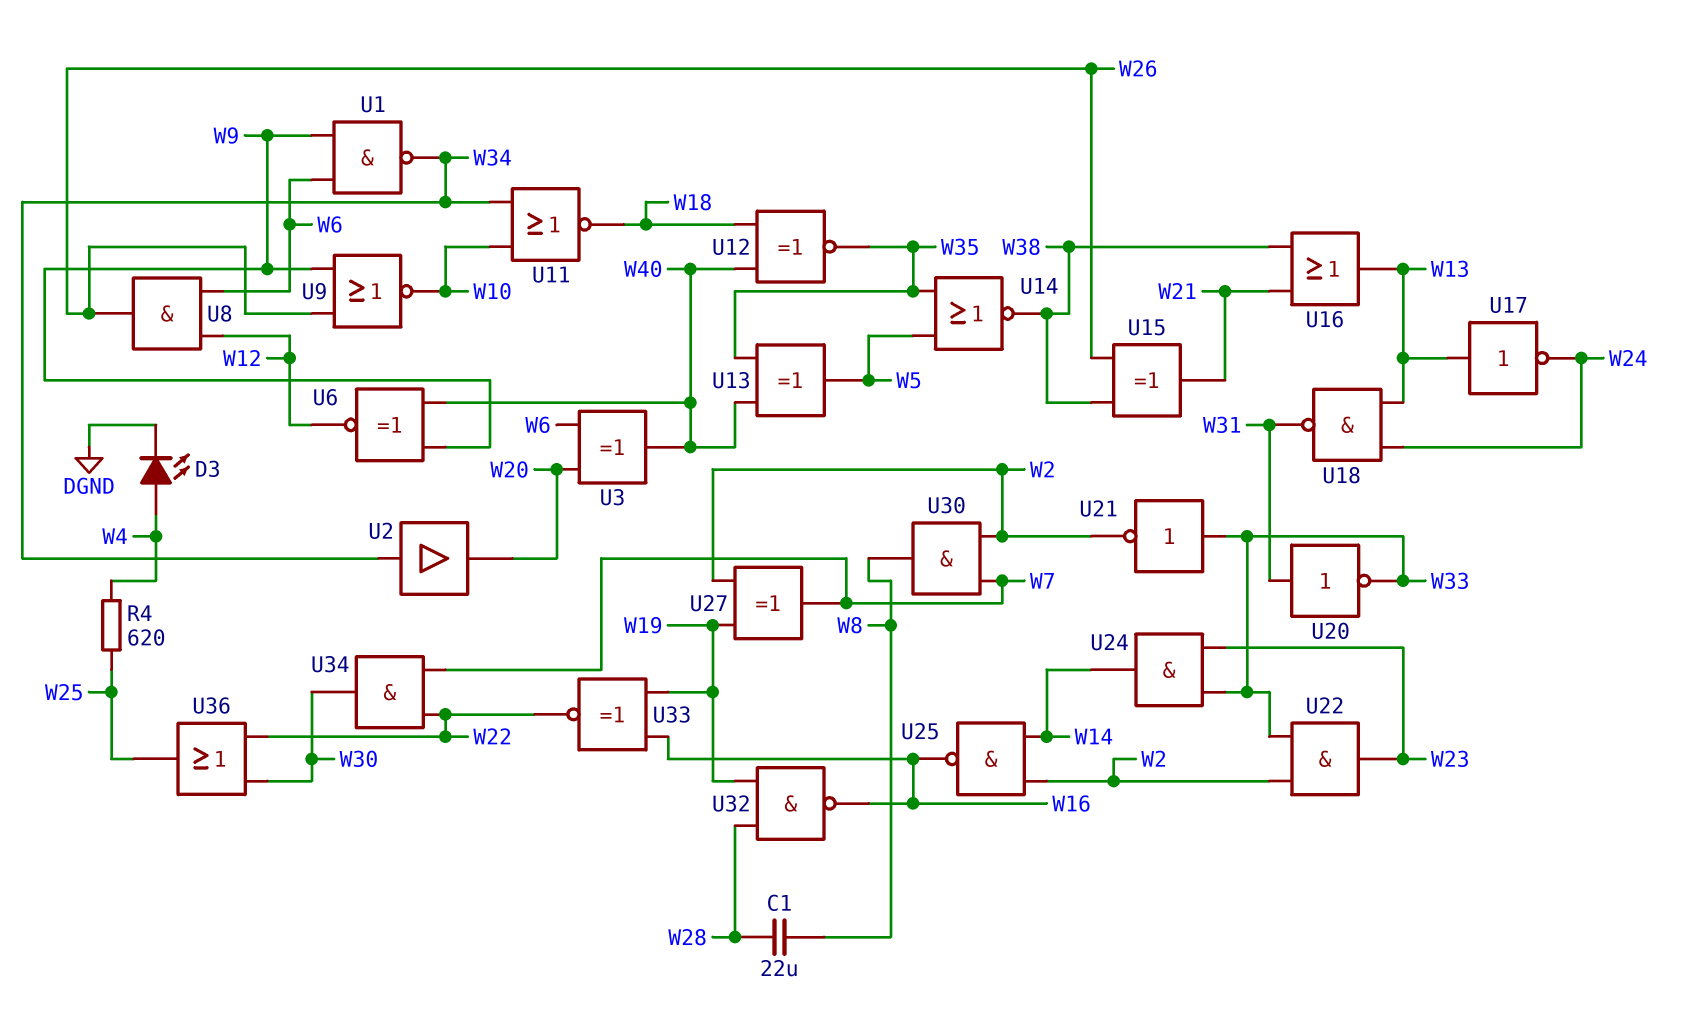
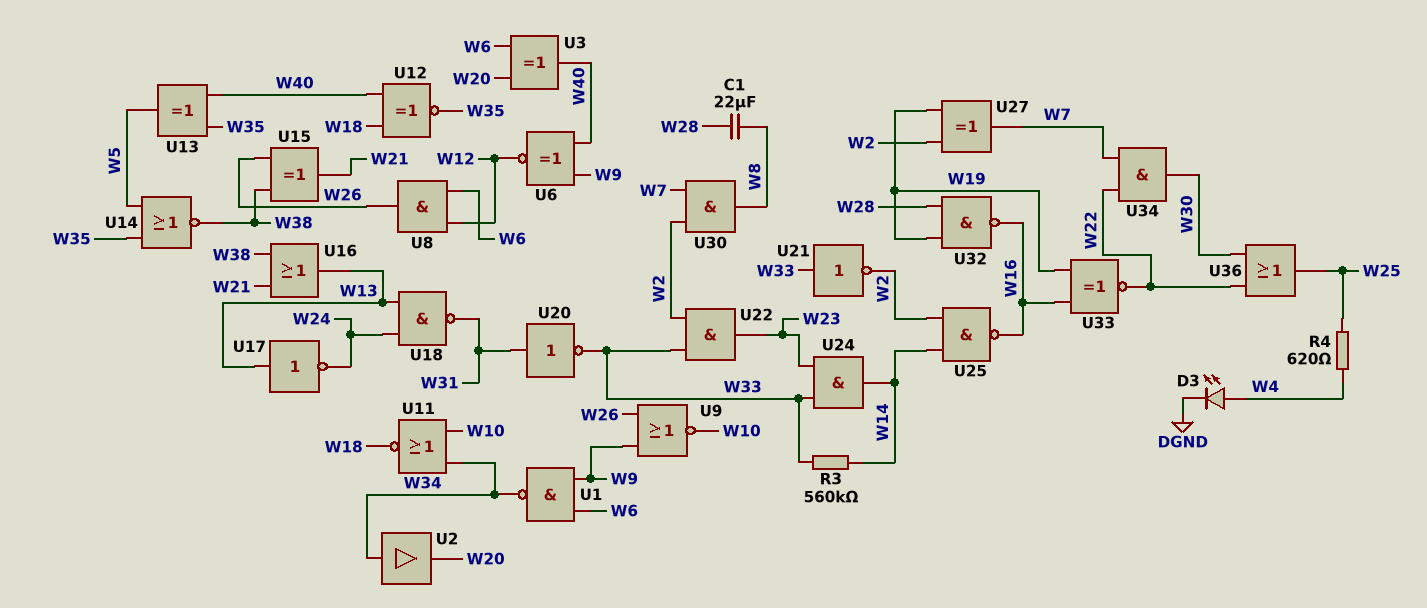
R3: none -> 560k (W14, W33)

